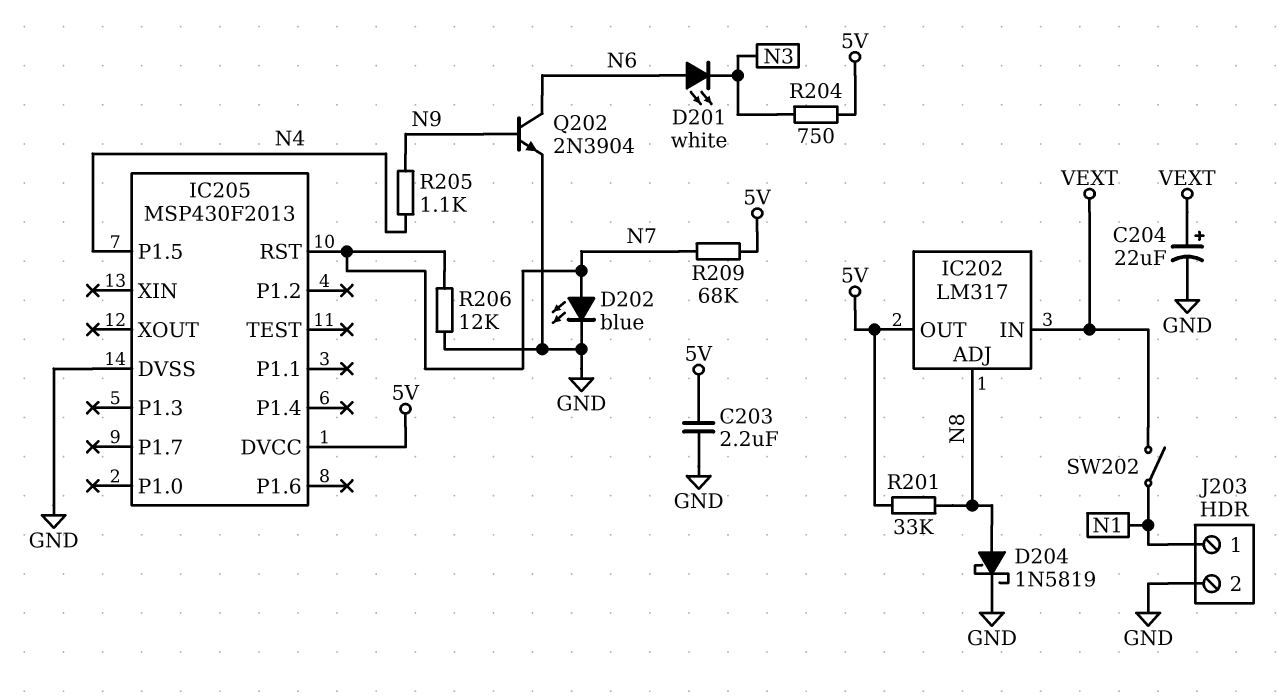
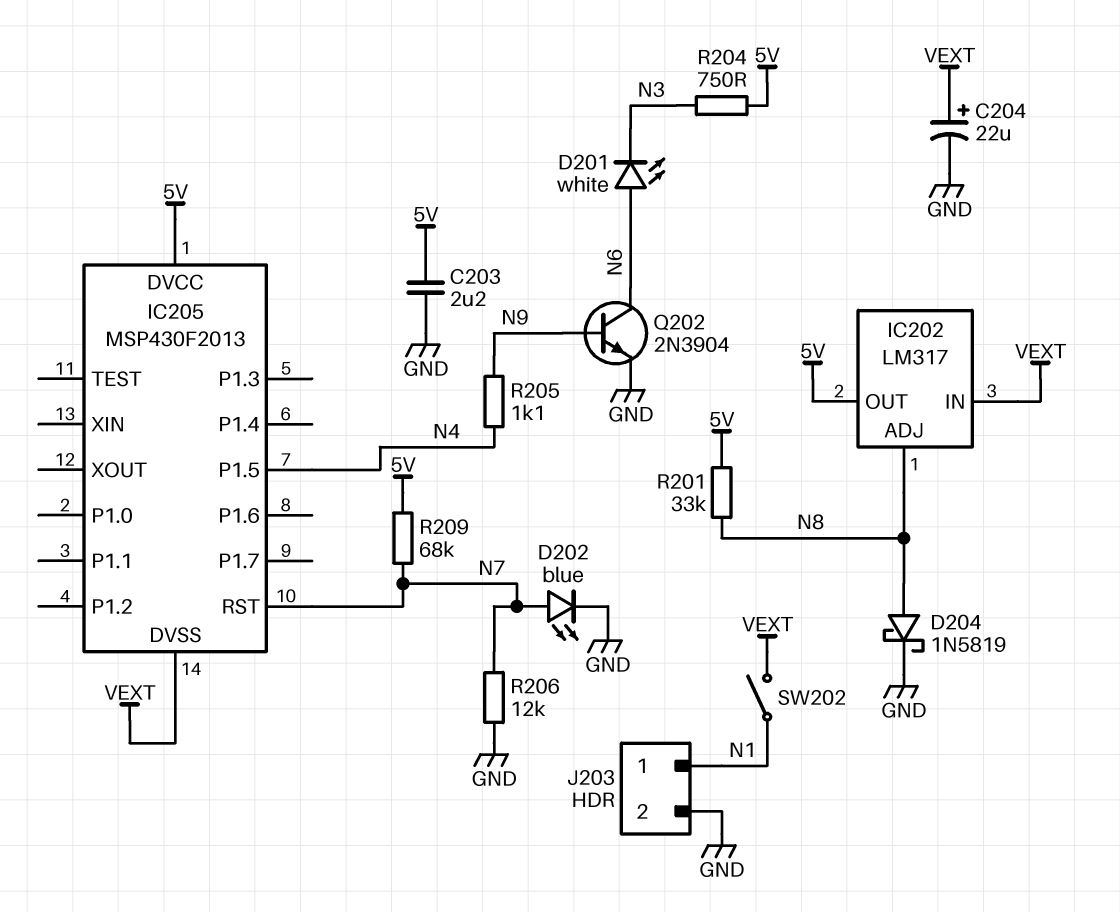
IC205 pin DVSS: GND -> VEXT

